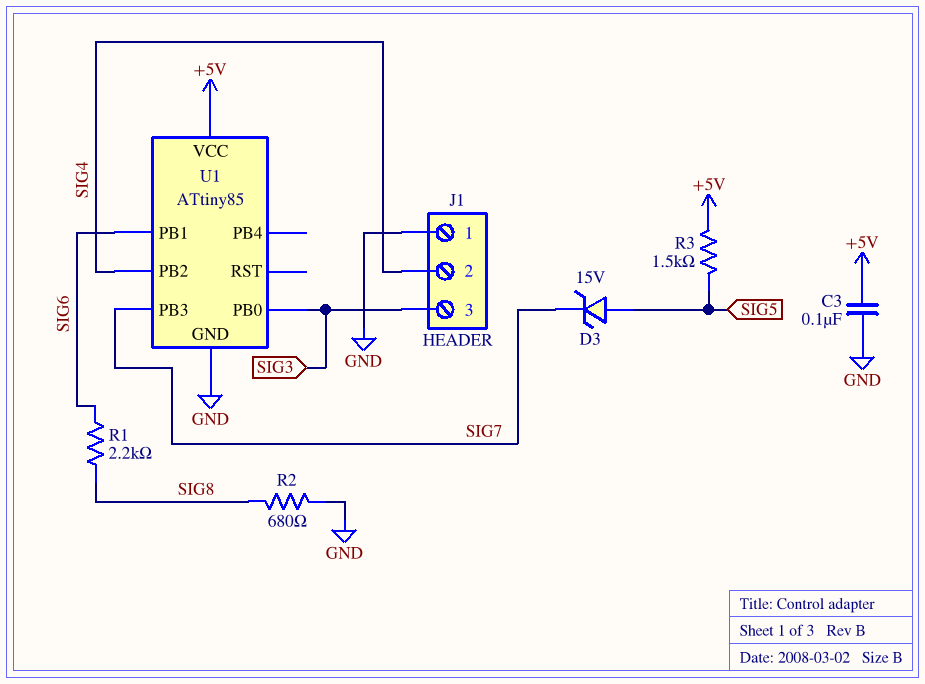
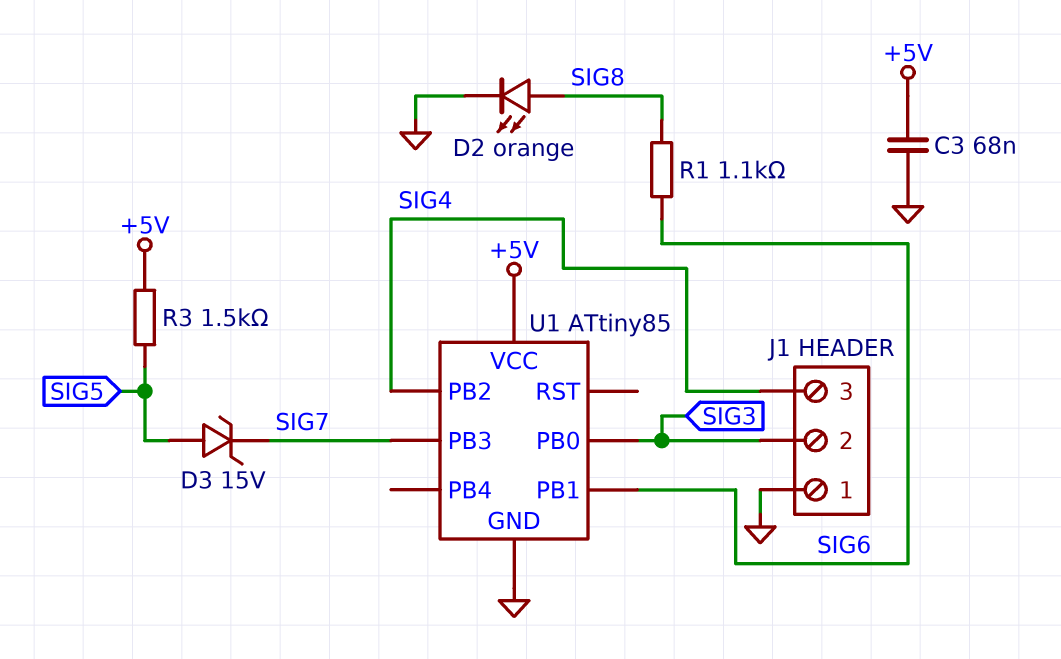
C3: 100nF (+5V, GND) -> 68nF (+5V, GND)
D2: none -> LED orange (A SIG8, K GND)
J1 pin 2: SIG4 -> SIG3
J1 pin 3: SIG3 -> SIG4
R1: 2.2k (SIG6, SIG8) -> 1.1k (SIG6, SIG8)
R2: 680 (GND, SIG8) -> none

